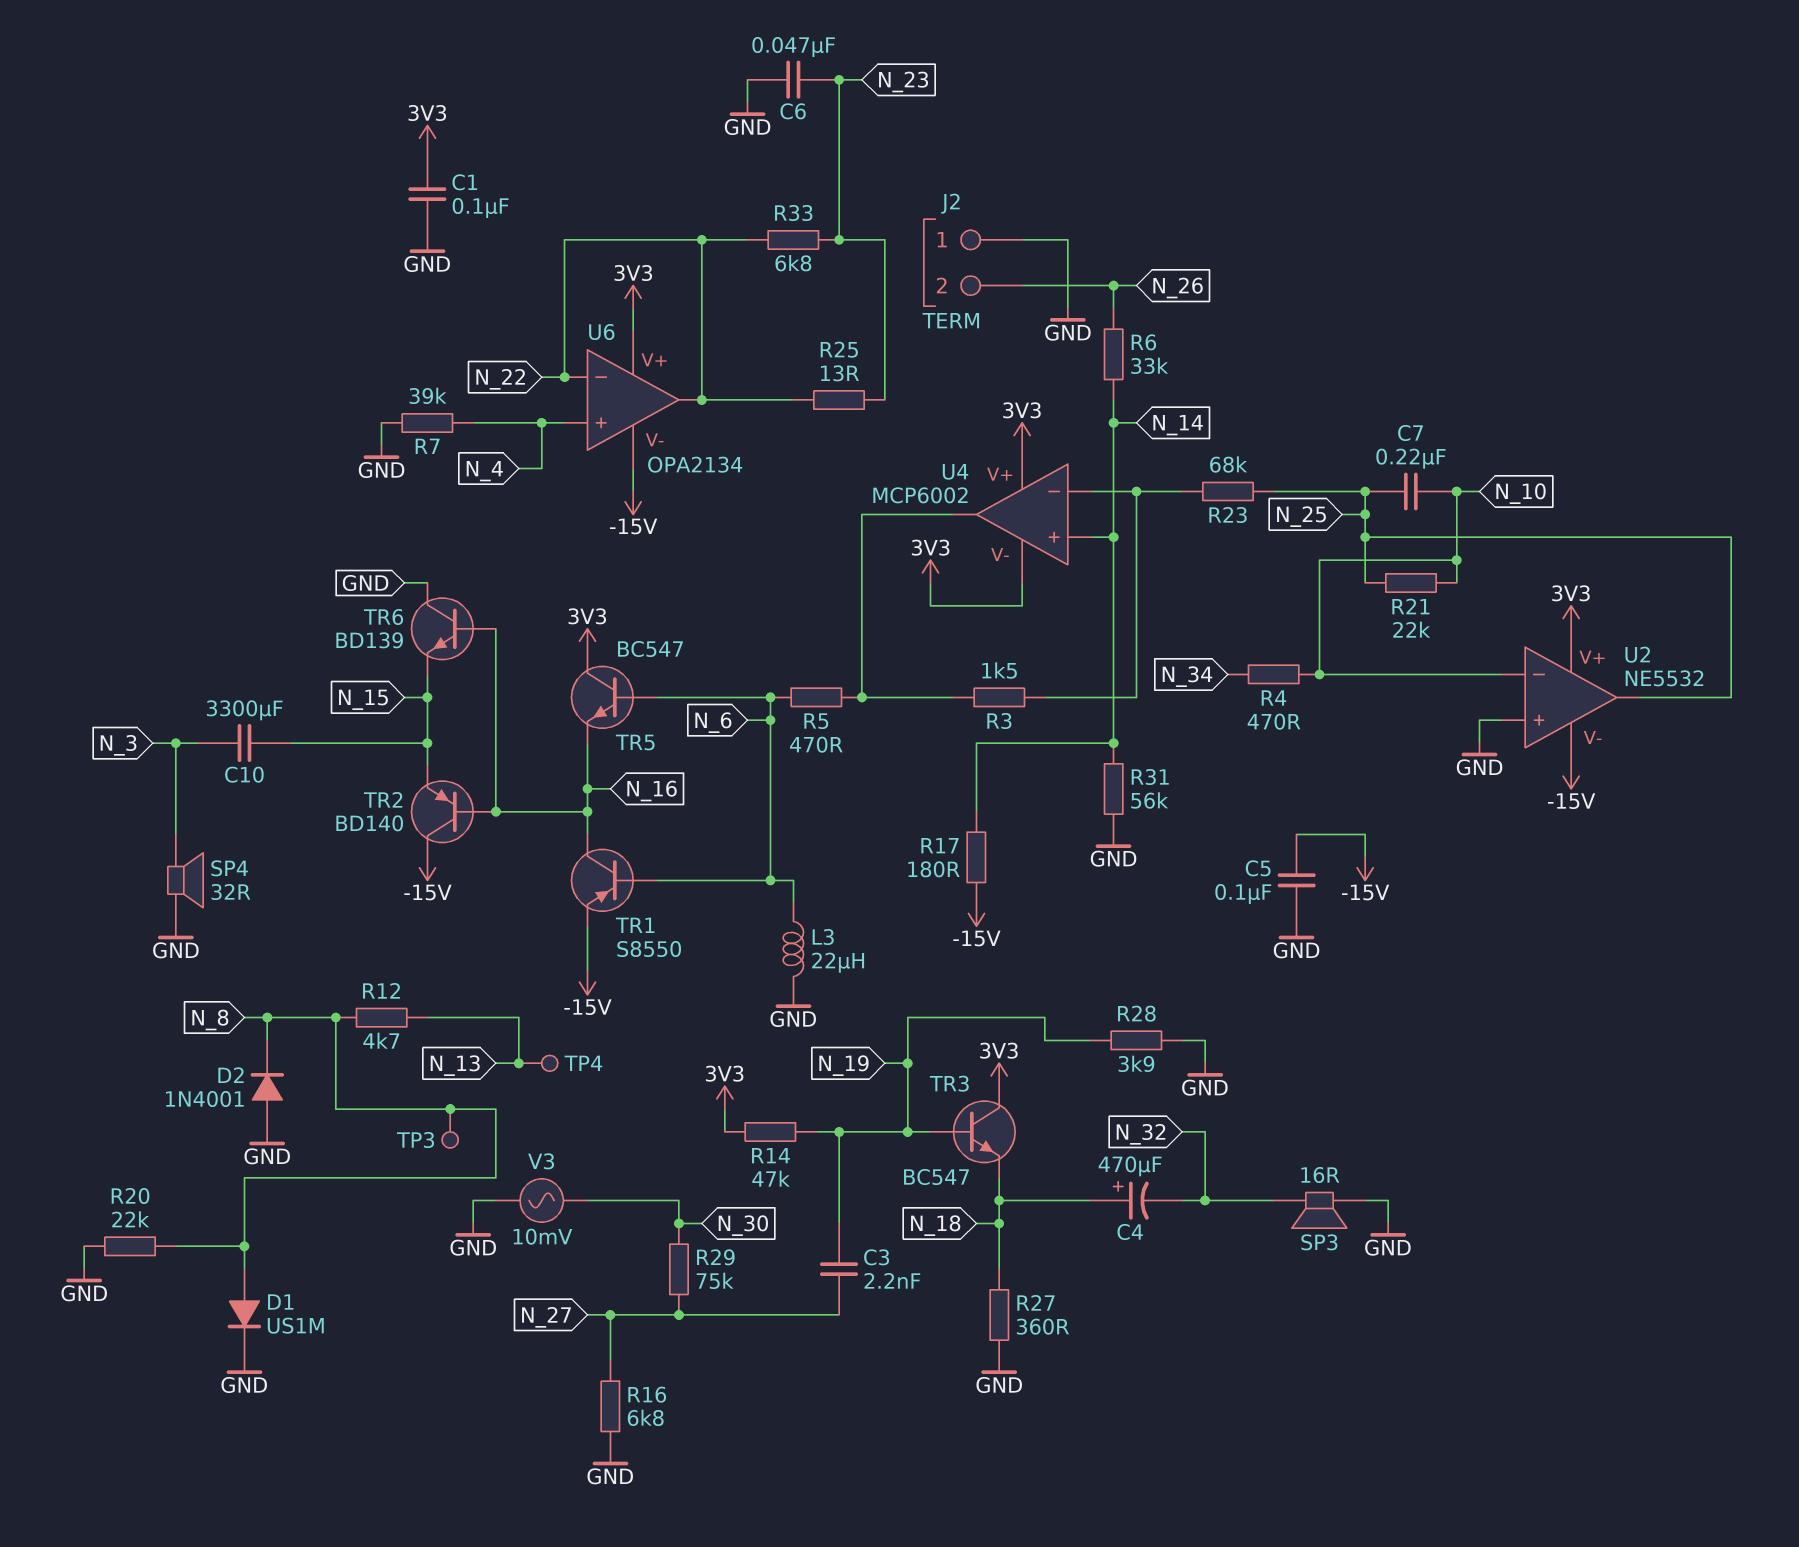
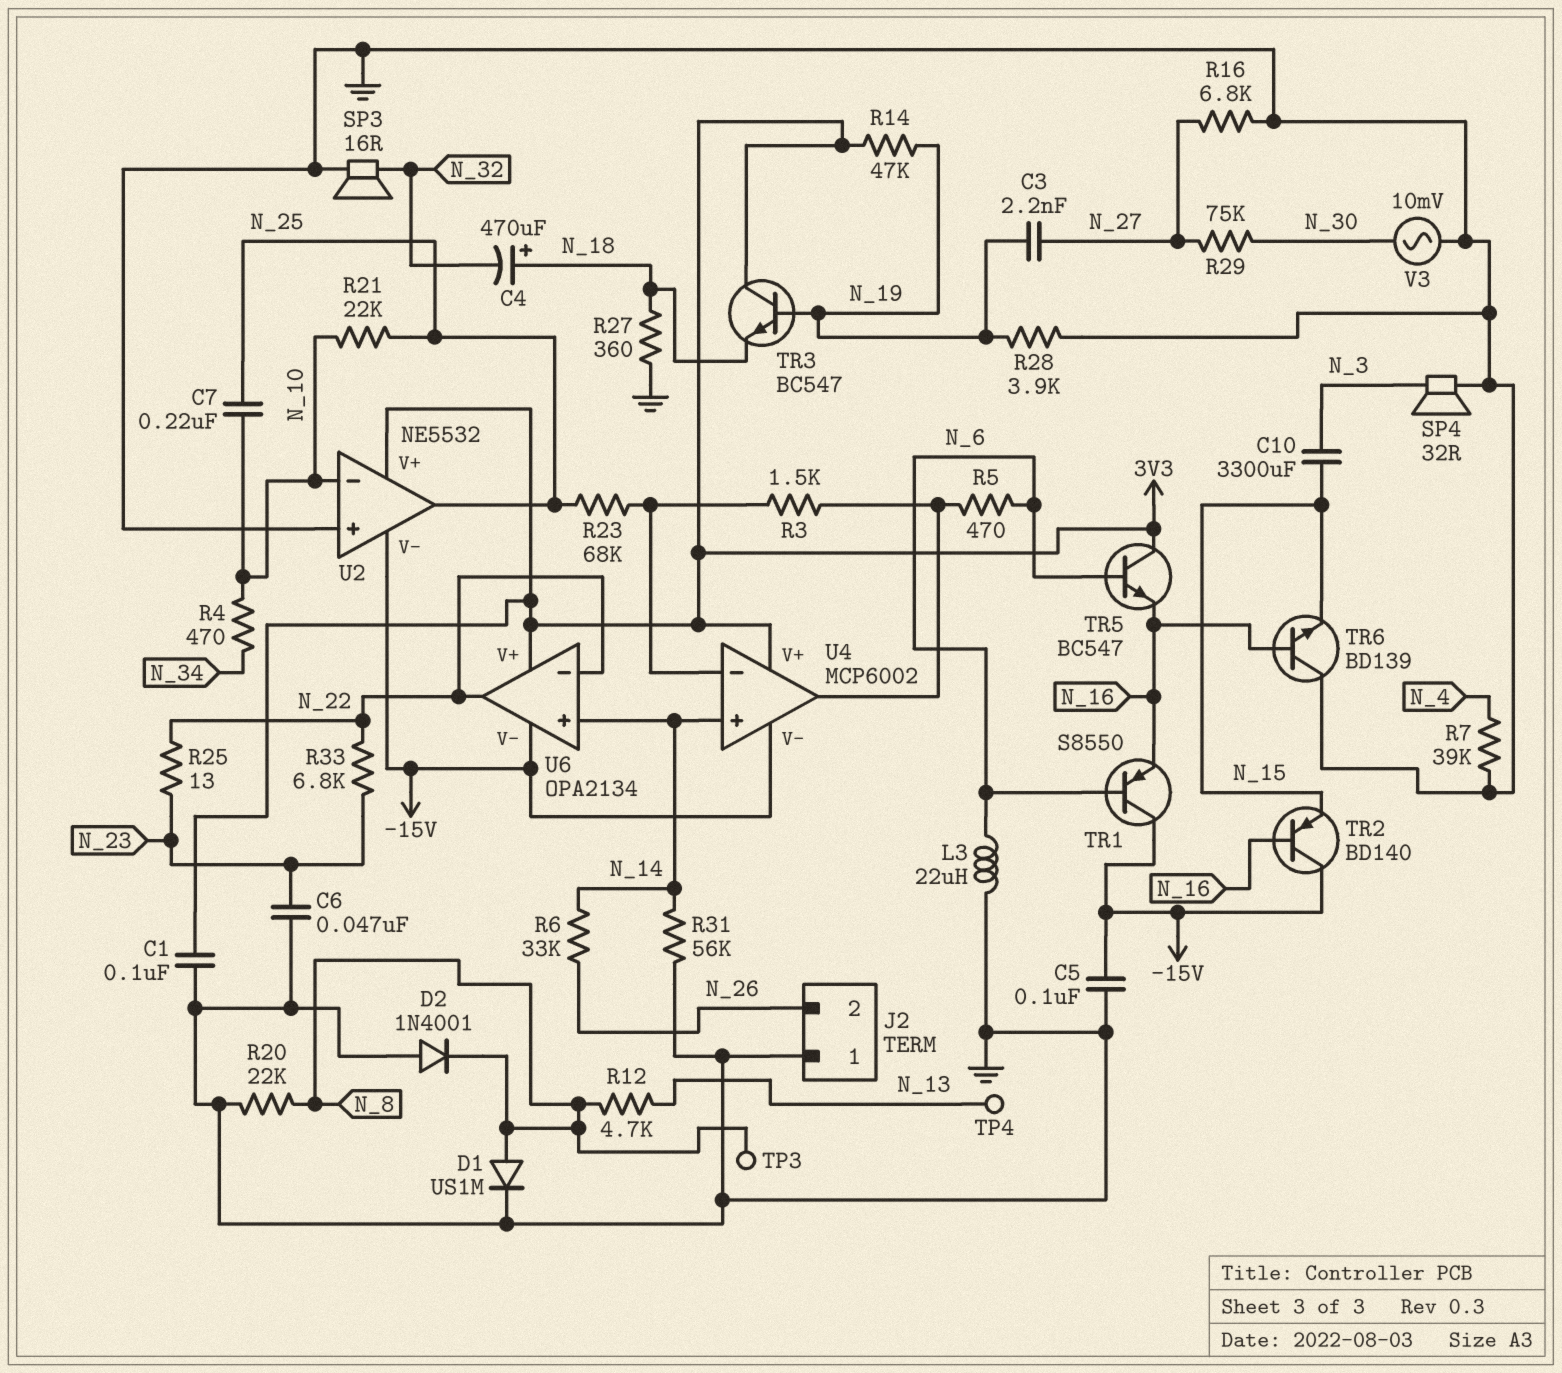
R17: 180 (-15V, N_14) -> none
TR1: PNP S8550 (B N_6, C N_16, E -15V) -> PNP S8550 (B N_6, C -15V, E N_16)
U4 pin V-: 3V3 -> -15V
U6 pin in+: N_4 -> N_14

